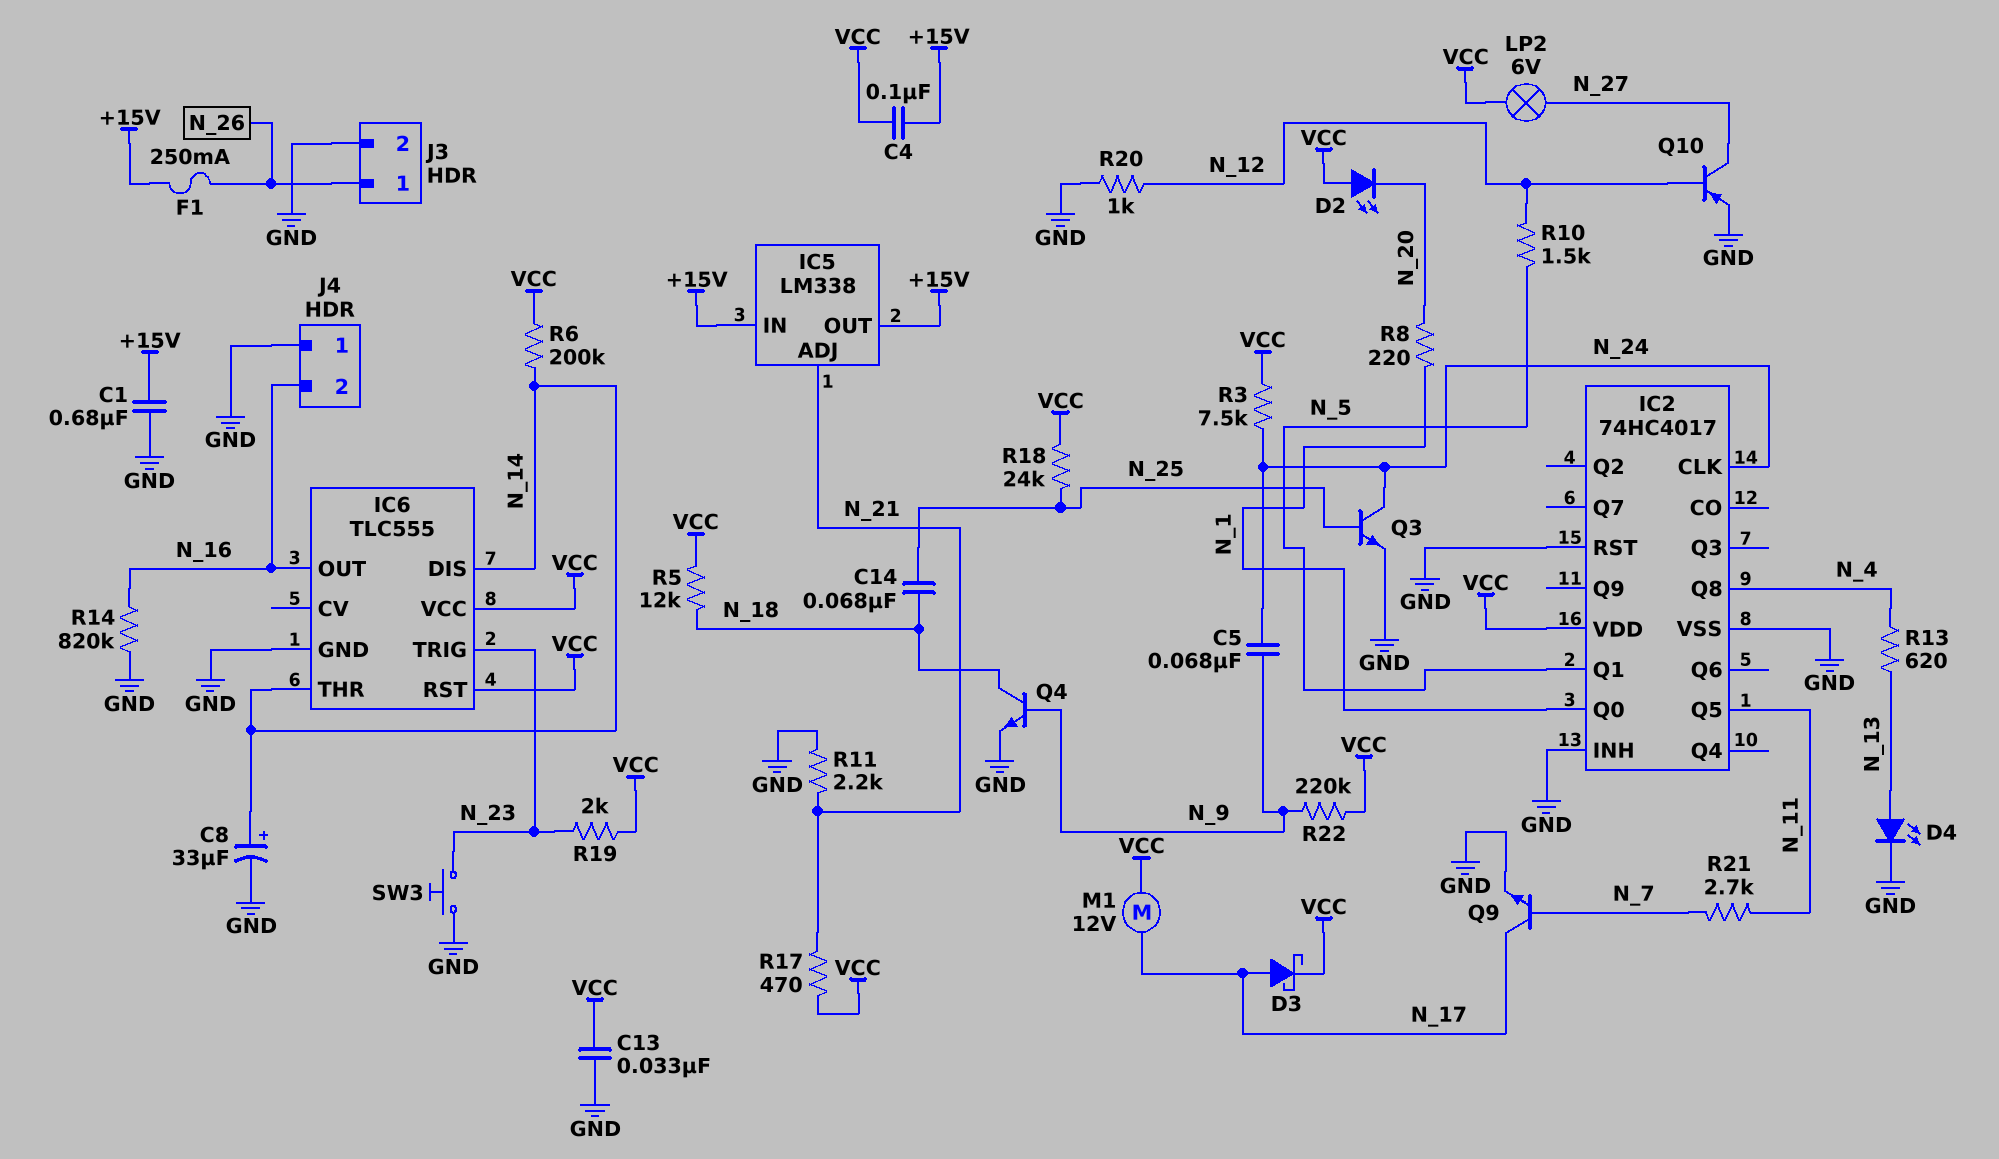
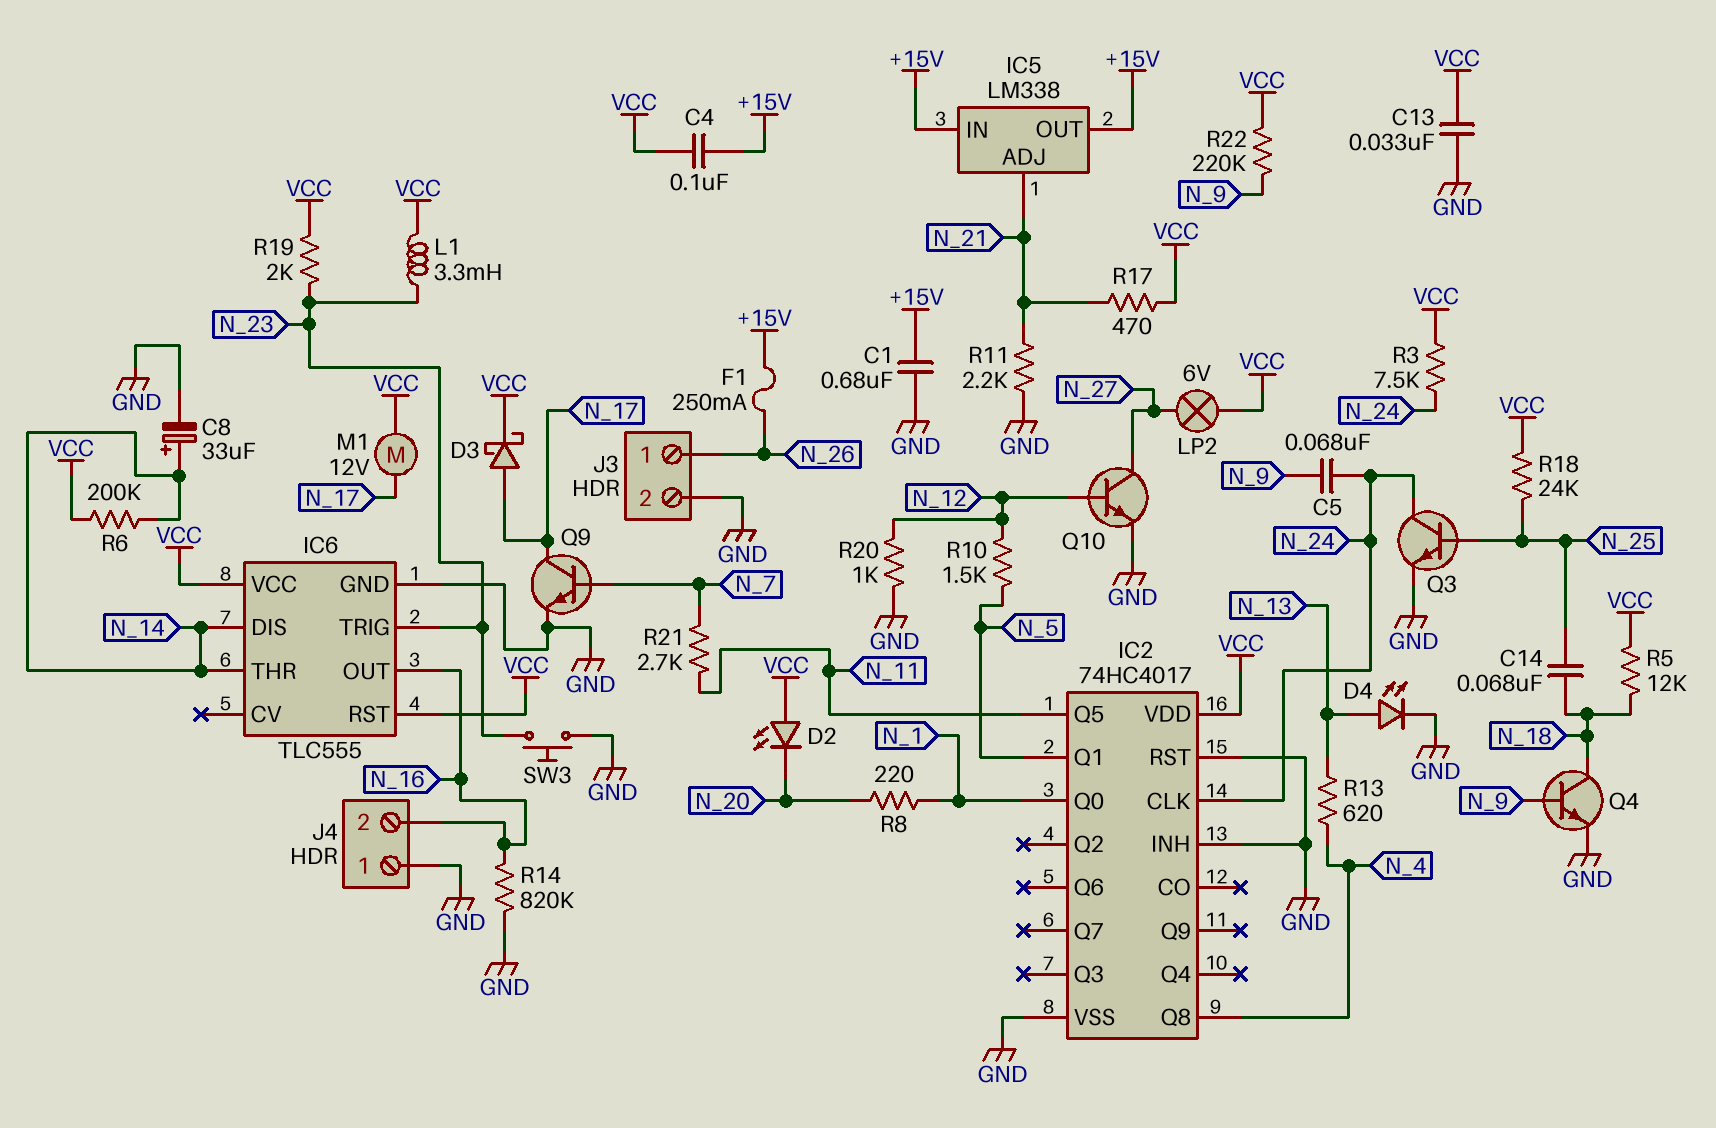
L1: none -> 3.3mH (N_23, VCC)
Q10: PNP (B N_12, C N_27, E GND) -> NPN (B N_12, C N_27, E GND)

